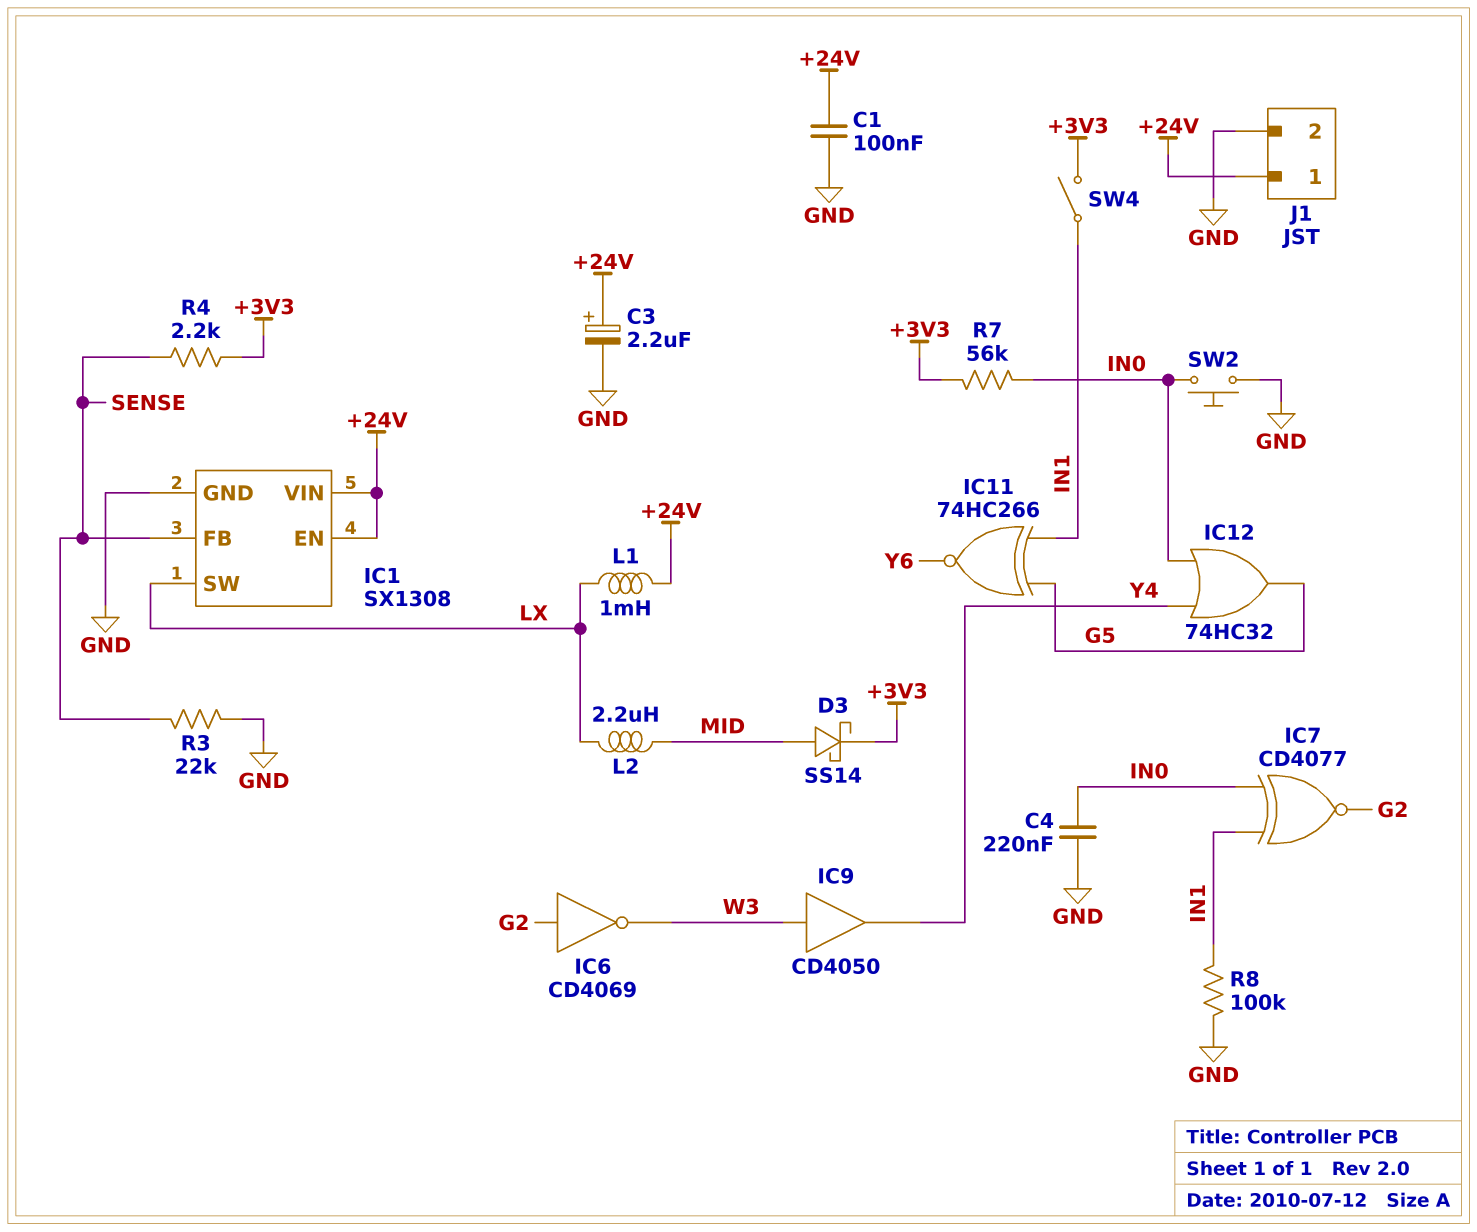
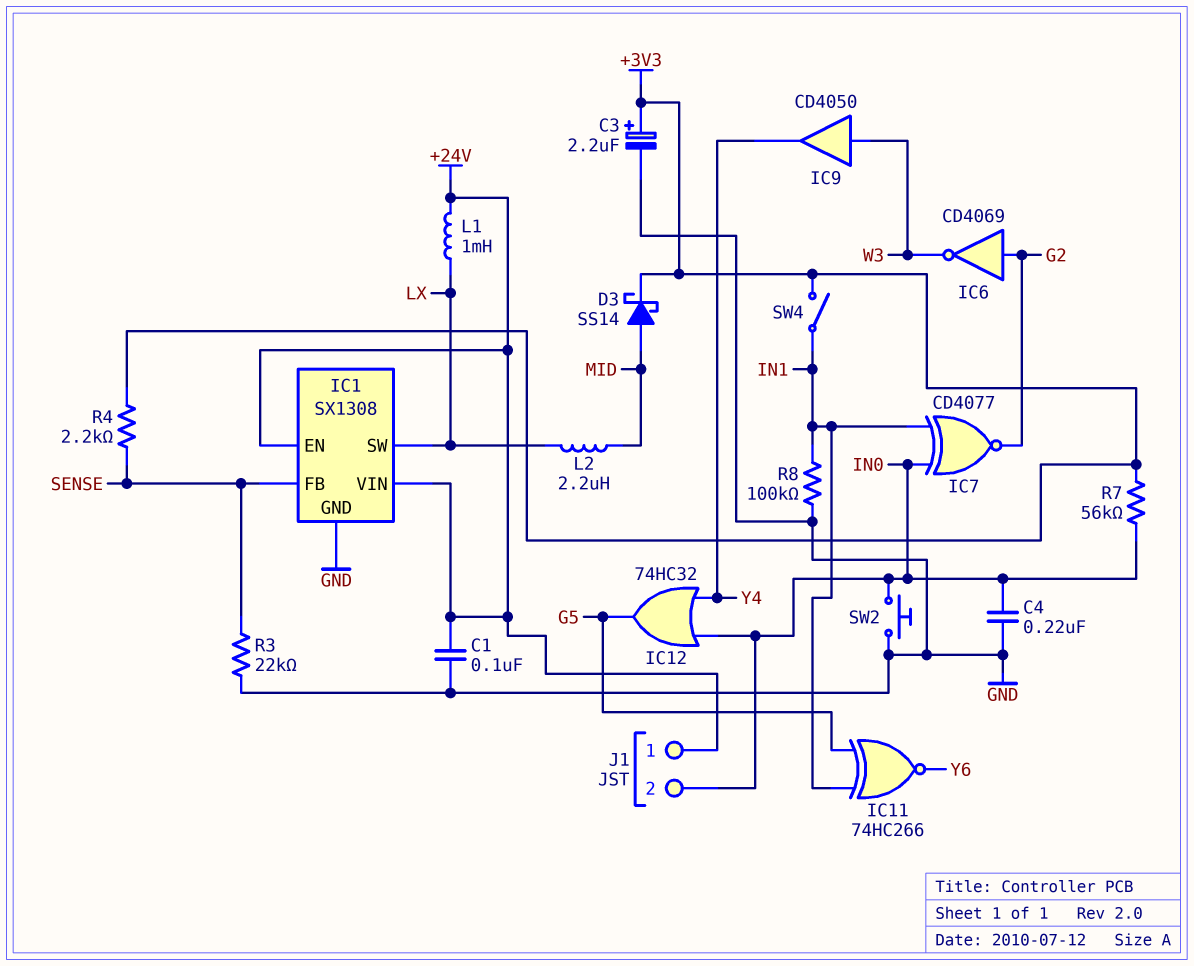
C3: 2.2uF (plus +24V, minus GND) -> 2.2uF (plus +3V3, minus GND)
J1 pin 2: GND -> IN0

